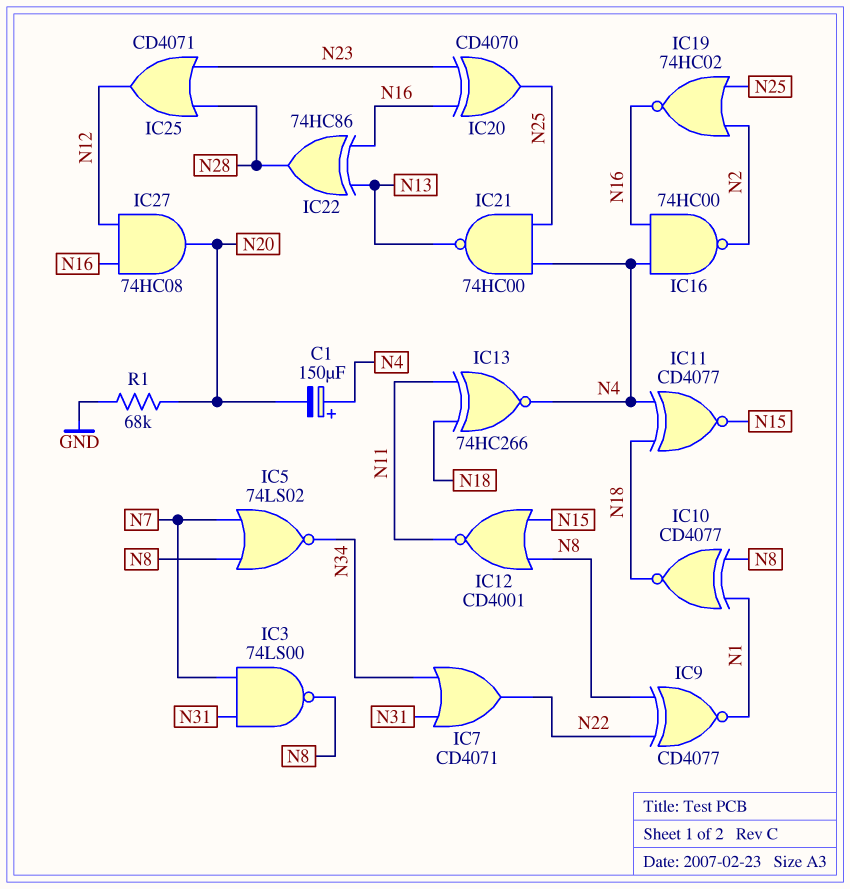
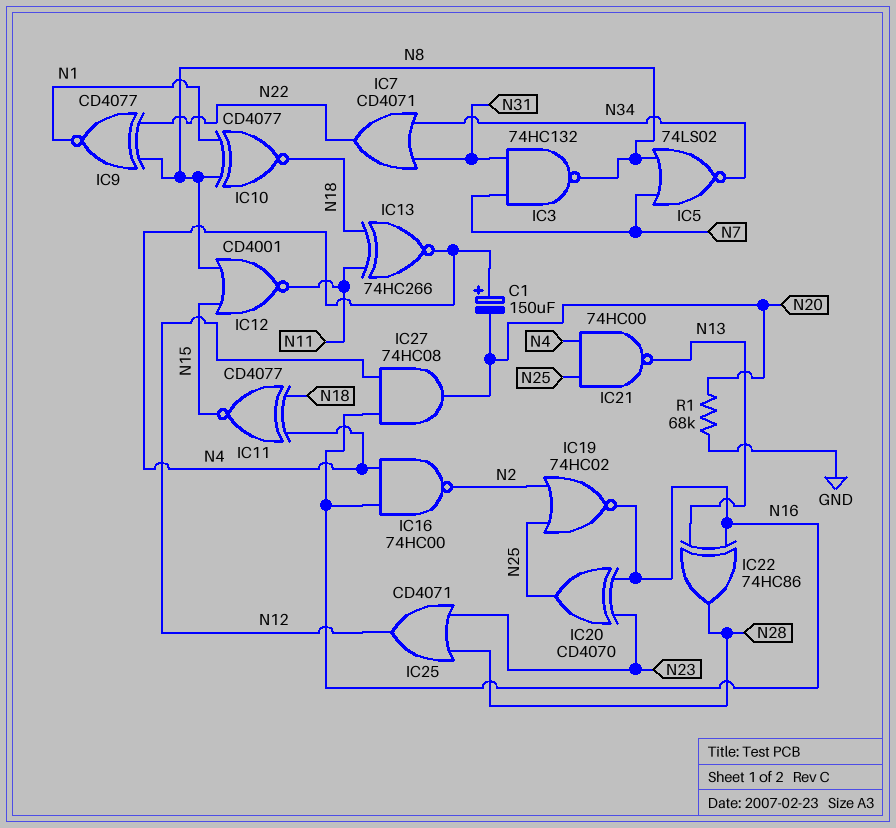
IC3: NAND 74LS00 (in N7, in N31, out N8) -> NAND 74HC132 (in N7, in N31, out N8)

